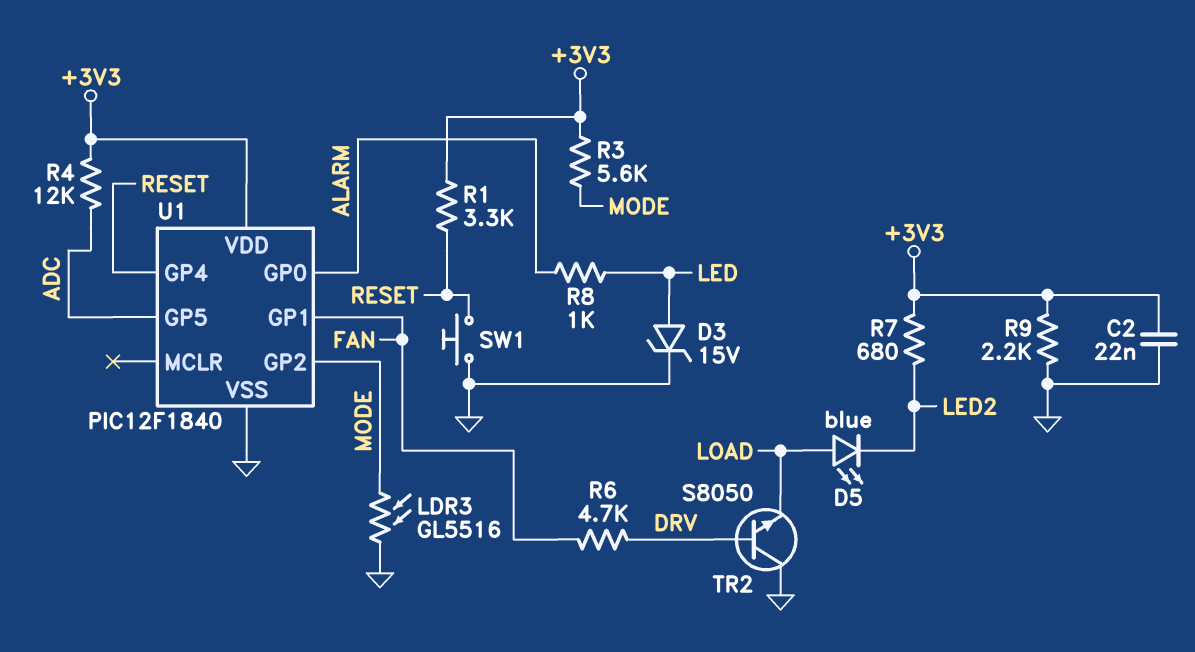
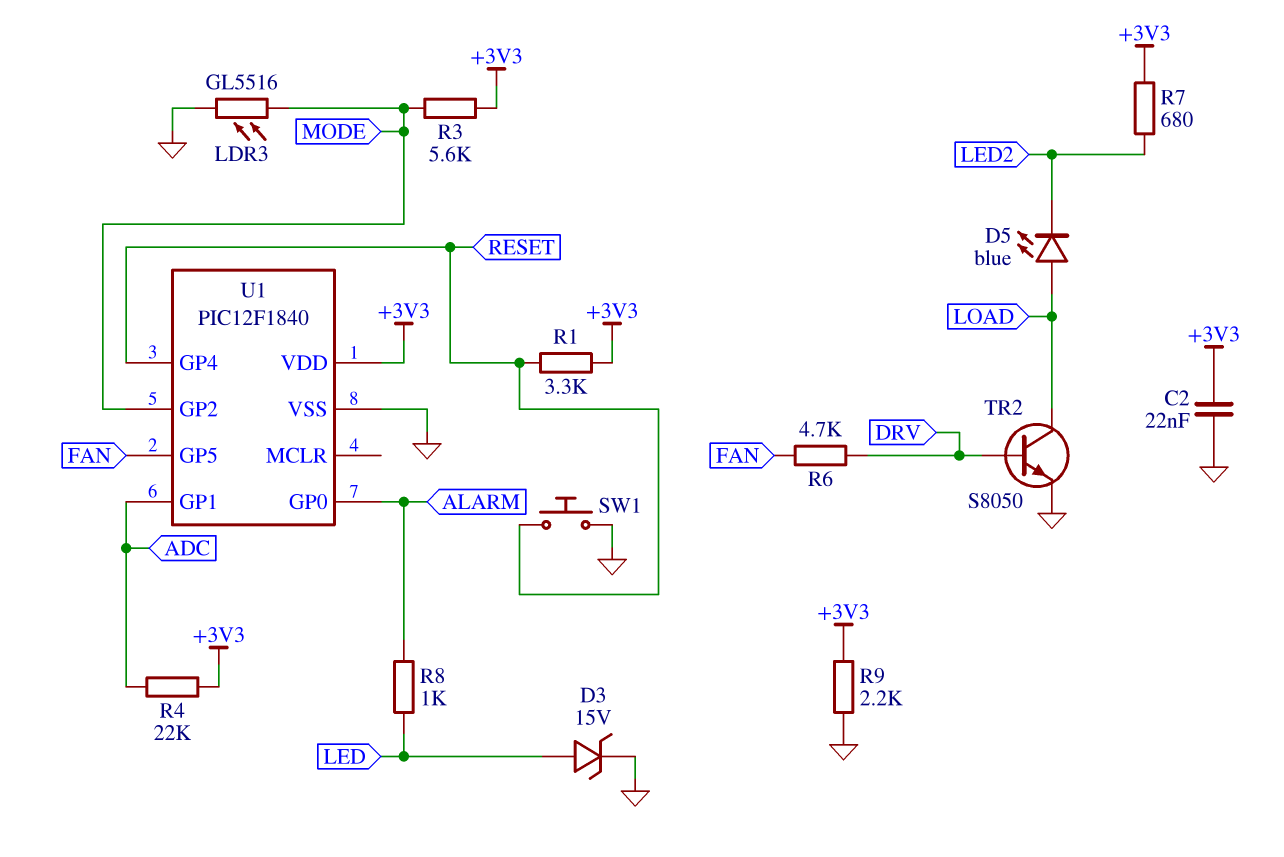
R4: 12k (+3V3, ADC) -> 22k (+3V3, ADC)
TR2: NPN S8050 (B DRV, C GND, E LOAD) -> NPN S8050 (B DRV, C LOAD, E GND)
U1 pin GP1: FAN -> ADC
U1 pin GP5: ADC -> FAN

